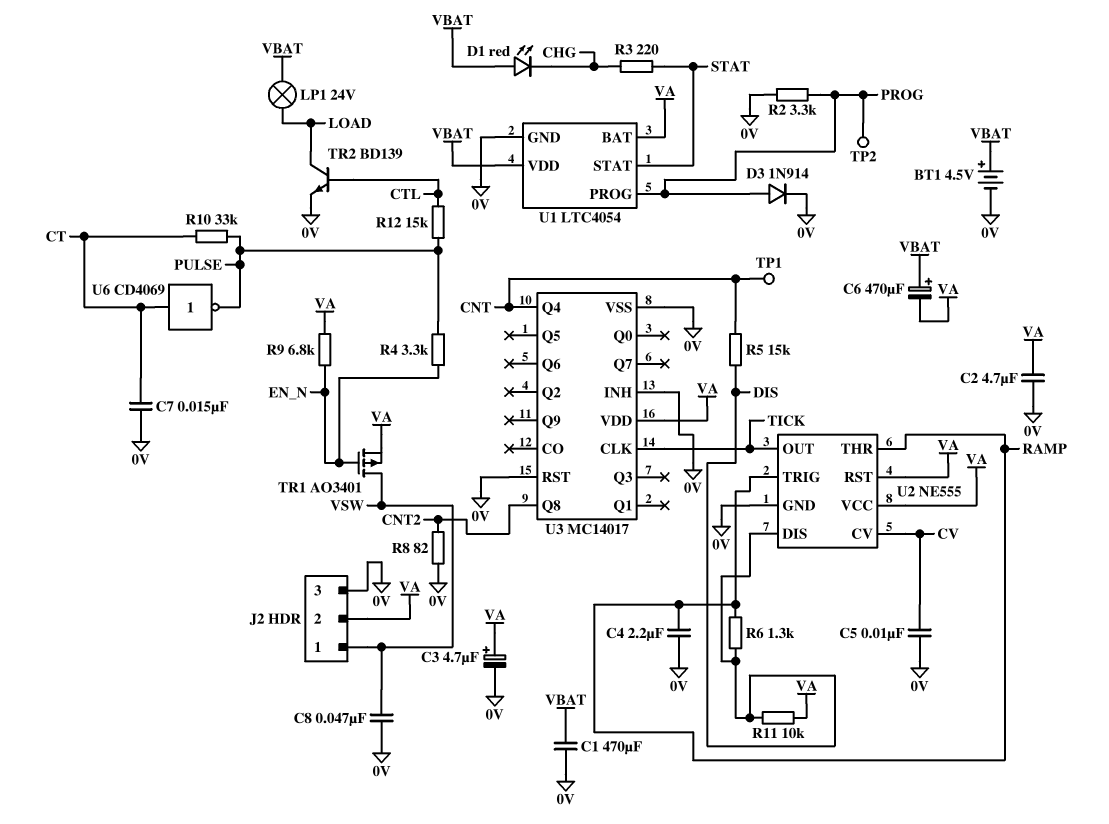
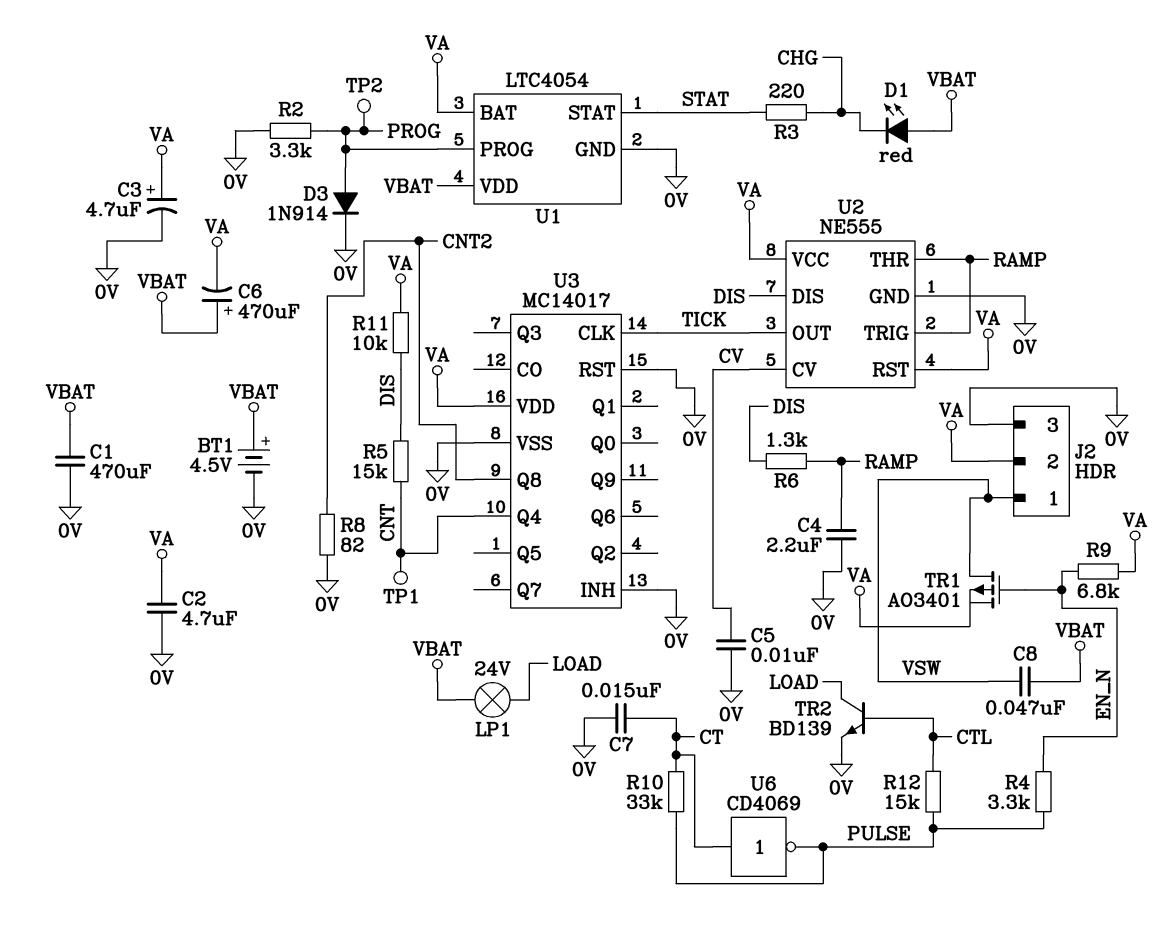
C8: 47nF (0V, VSW) -> 47nF (VBAT, VSW)

